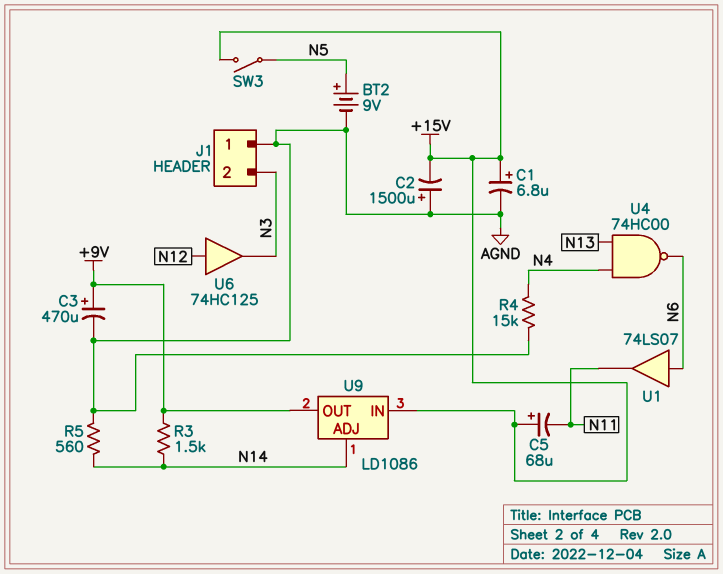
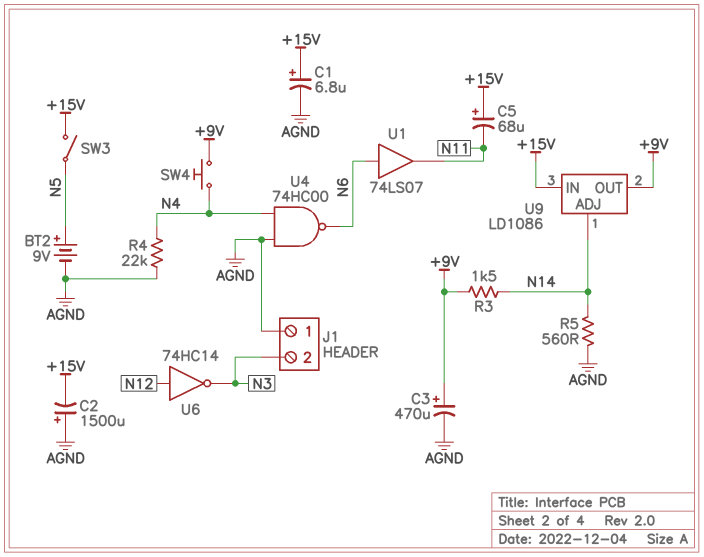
R4: 15k (AGND, N4) -> 22k (AGND, N4)
SW4: none -> button (+9V, N4)
U4: NAND 74HC00 (in N4, in N13, out N6) -> NAND 74HC00 (in AGND, in N4, out N6)
U6: buffer 74HC125 (in N12, out N3) -> NOT 74HC14 (in N12, out N3)

